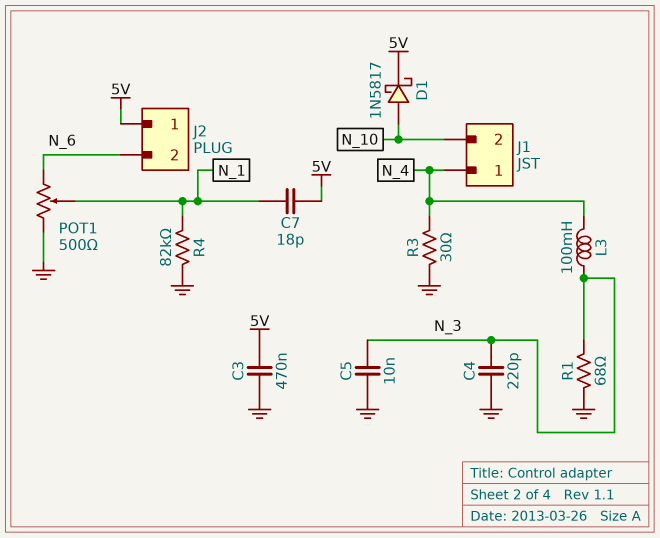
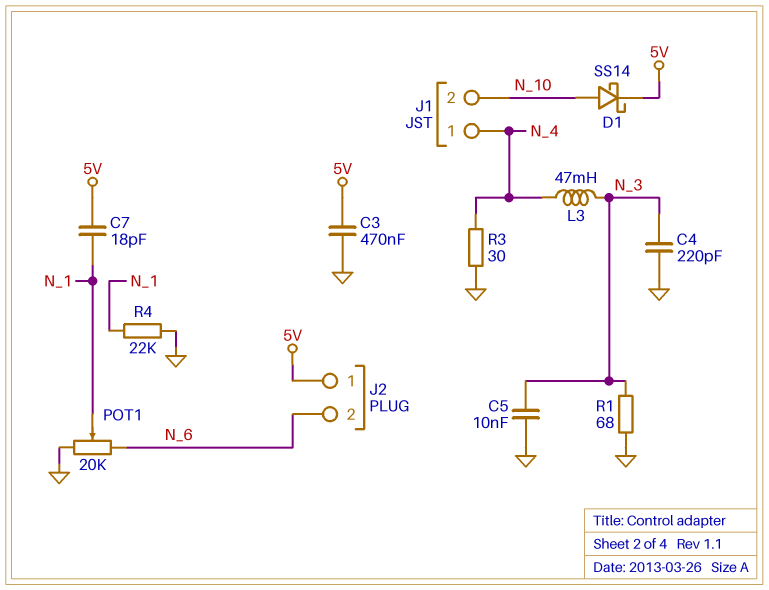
D1: schottky 1N5817 (A N_10, K 5V) -> schottky SS14 (A N_10, K 5V)
L3: 100mH (N_3, N_4) -> 47mH (N_3, N_4)
POT1: 500 (GND, N_6, wiper N_1) -> 20k (GND, N_6, wiper N_1)
R4: 82k (GND, N_1) -> 22k (GND, N_1)

